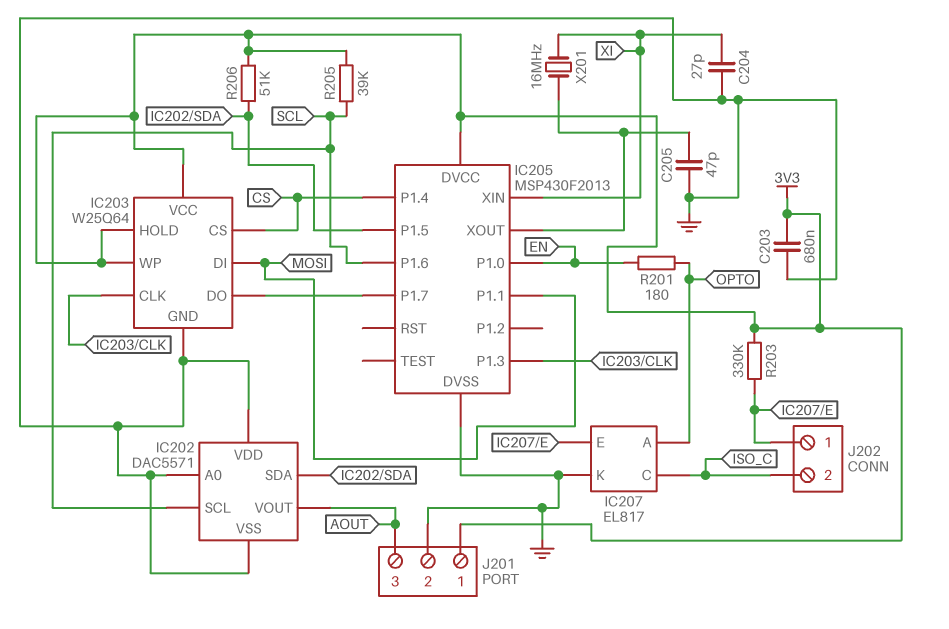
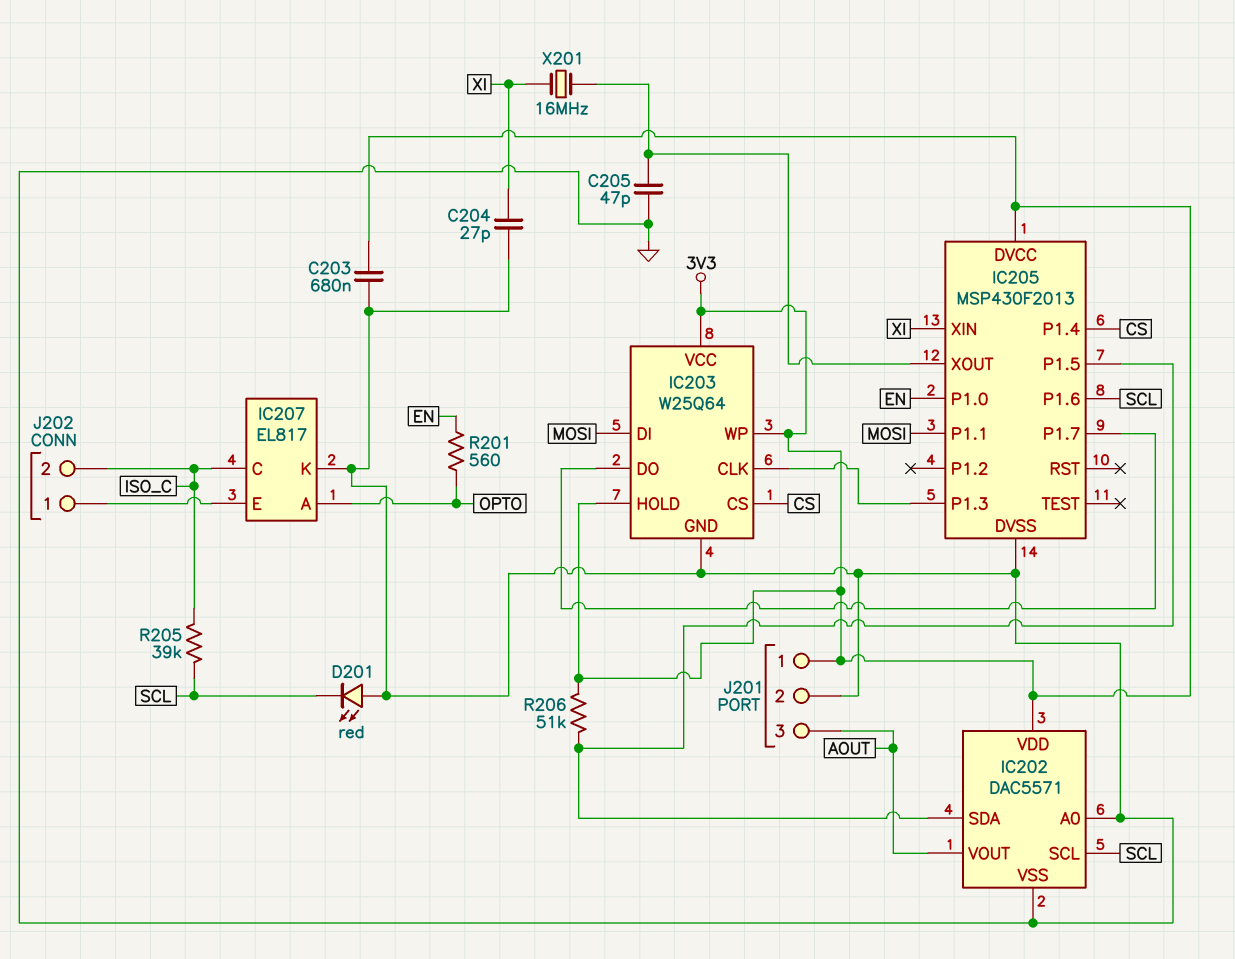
D201: none -> LED red (A GND, K SCL)
IC202 pin VDD: GND -> 3V3
R201: 180 (EN, OPTO) -> 560 (EN, OPTO)
R203: 330k (3V3, IC207/E) -> none
R205: 39k (3V3, SCL) -> 39k (ISO_C, SCL)

